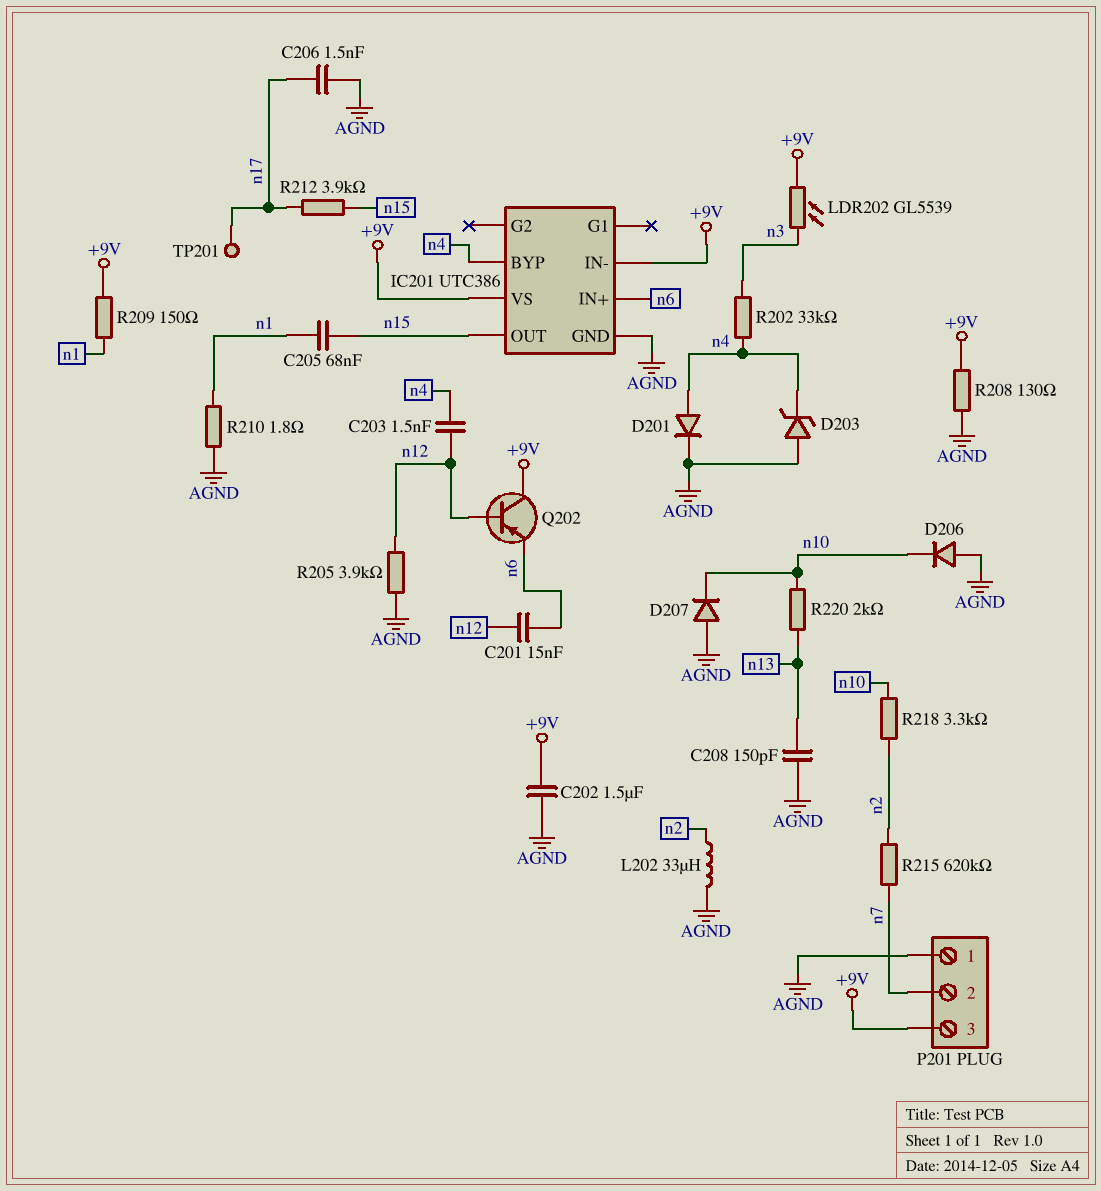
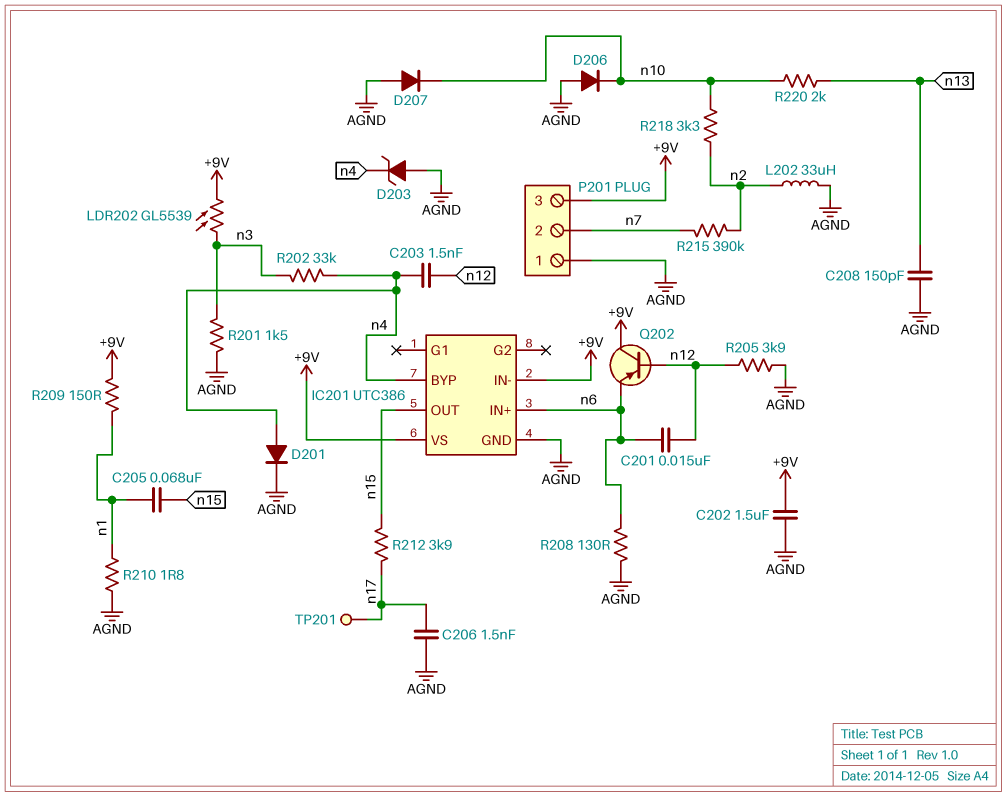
R201: none -> 1.5k (AGND, n3)
R208: 130 (+9V, AGND) -> 130 (AGND, n6)
R215: 620k (n2, n7) -> 390k (n2, n7)

